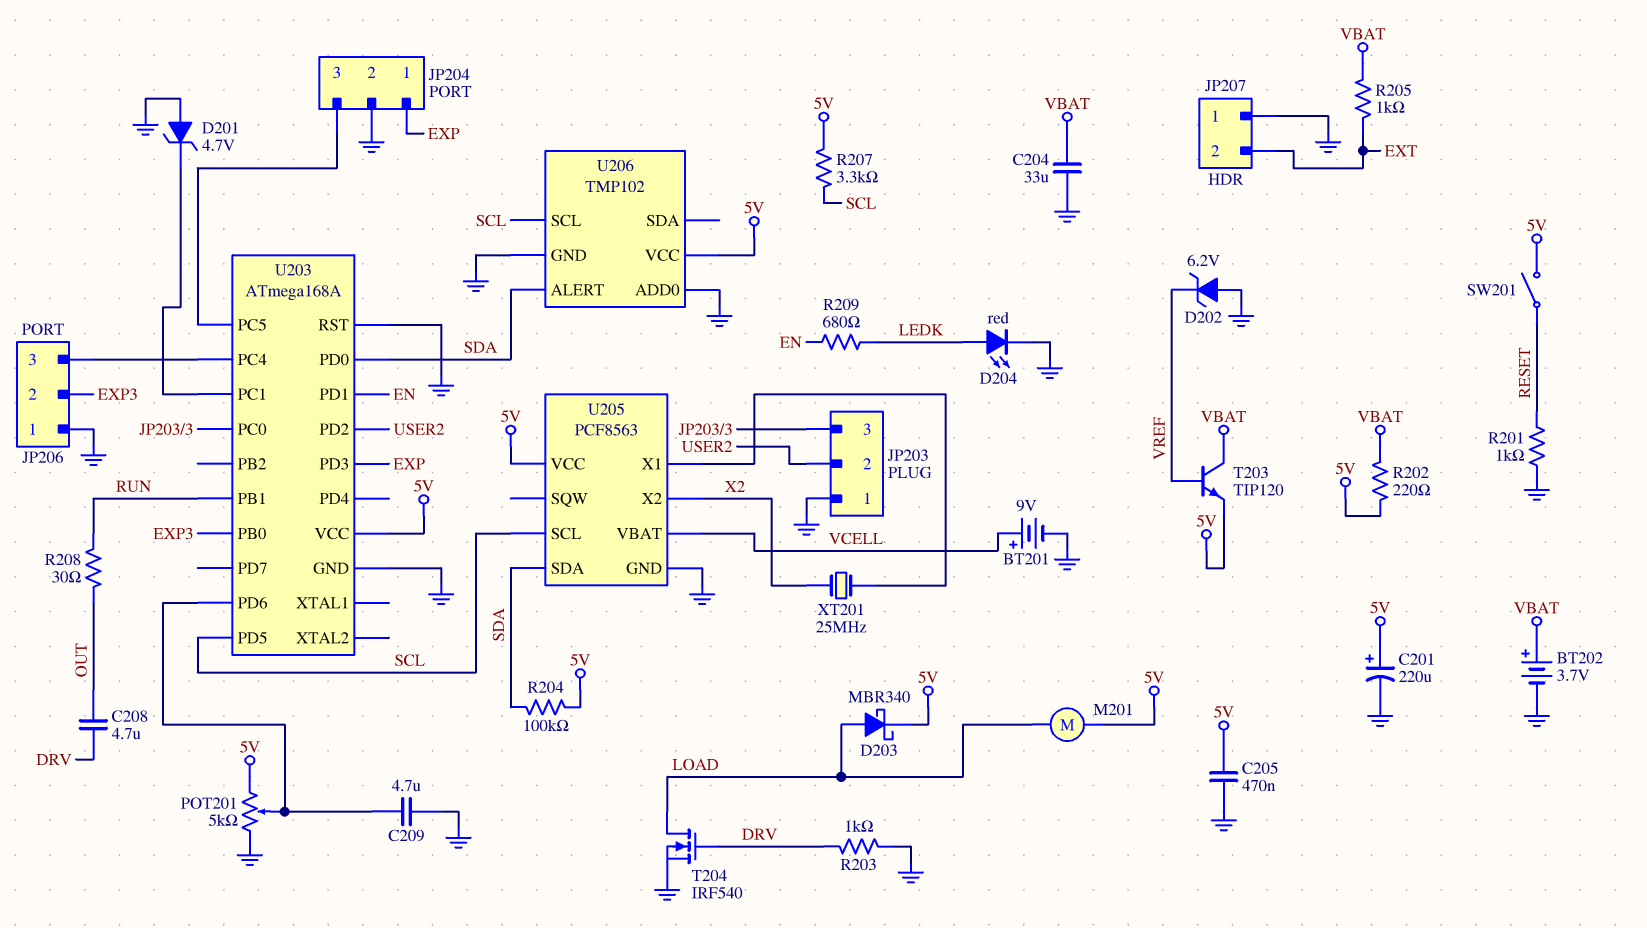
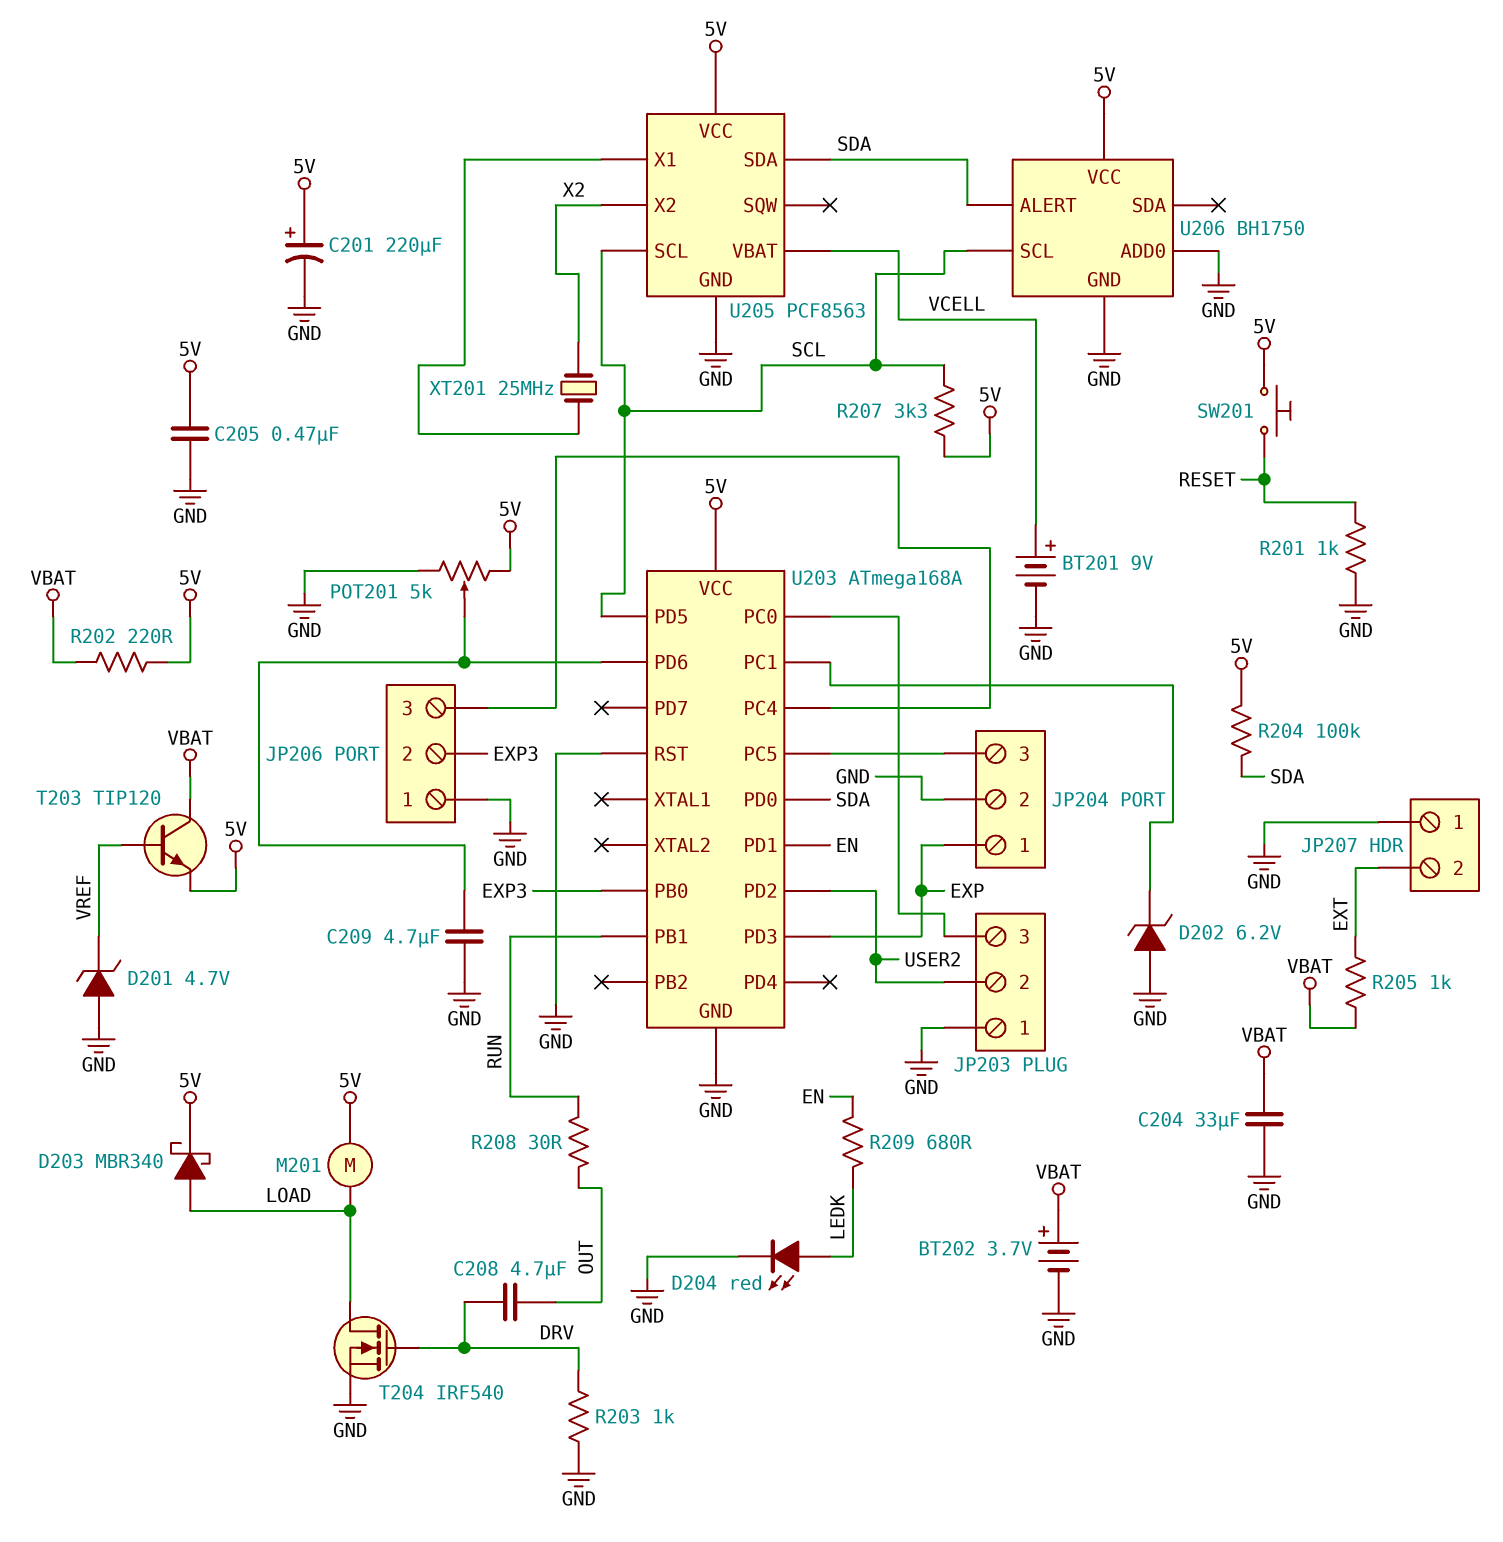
D201: zener 4.7V (A GND, K U203/PC1) -> zener 4.7V (A GND, K VREF)
D202: zener 6.2V (A GND, K VREF) -> zener 6.2V (A GND, K U203/PC1)
SW201: switch (5V, RESET) -> button (5V, RESET)
U206: TMP102 -> BH1750

